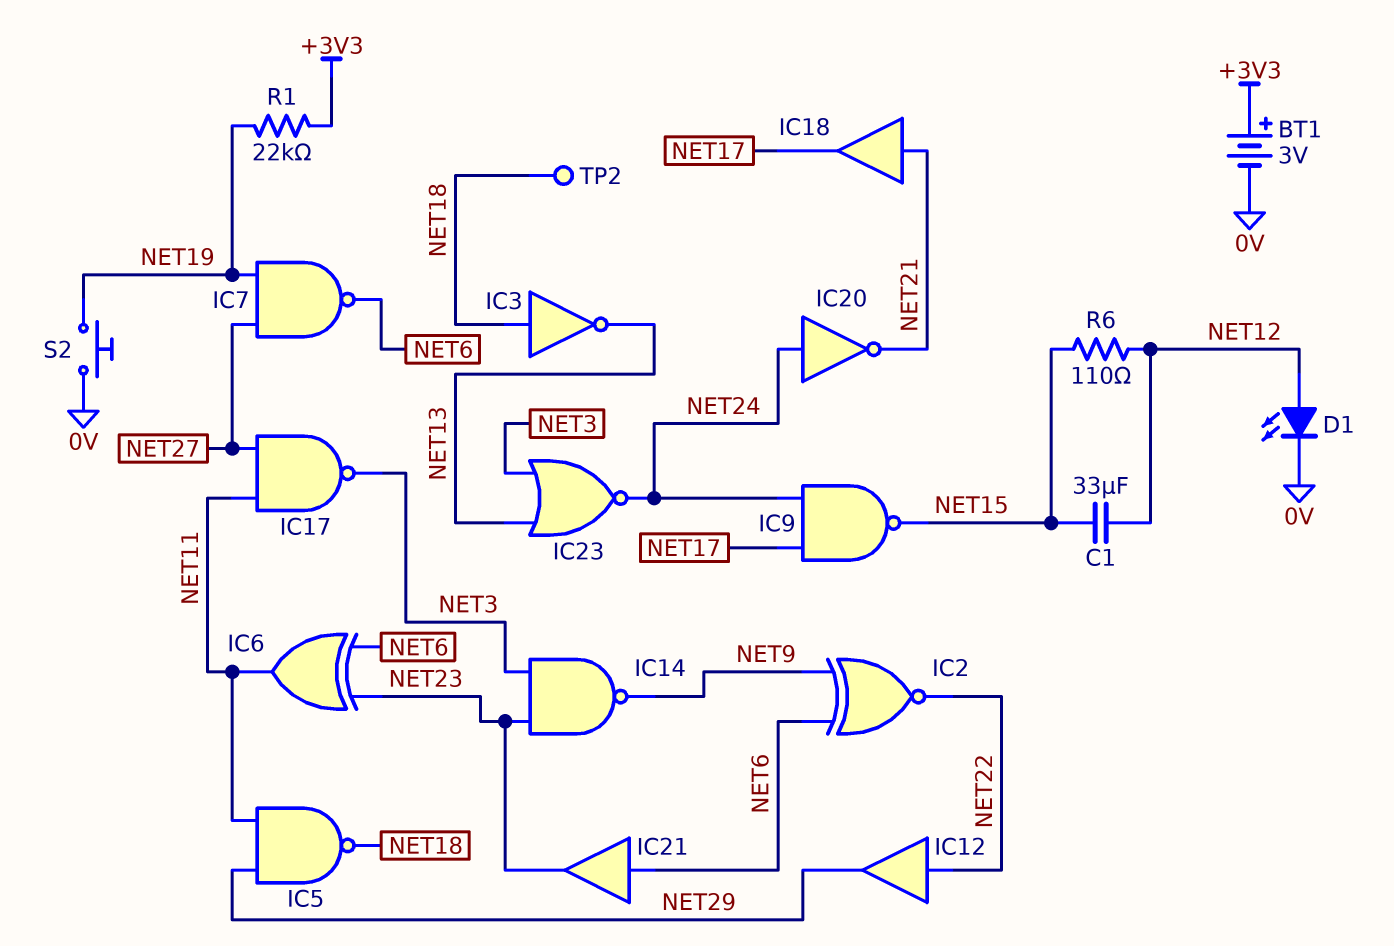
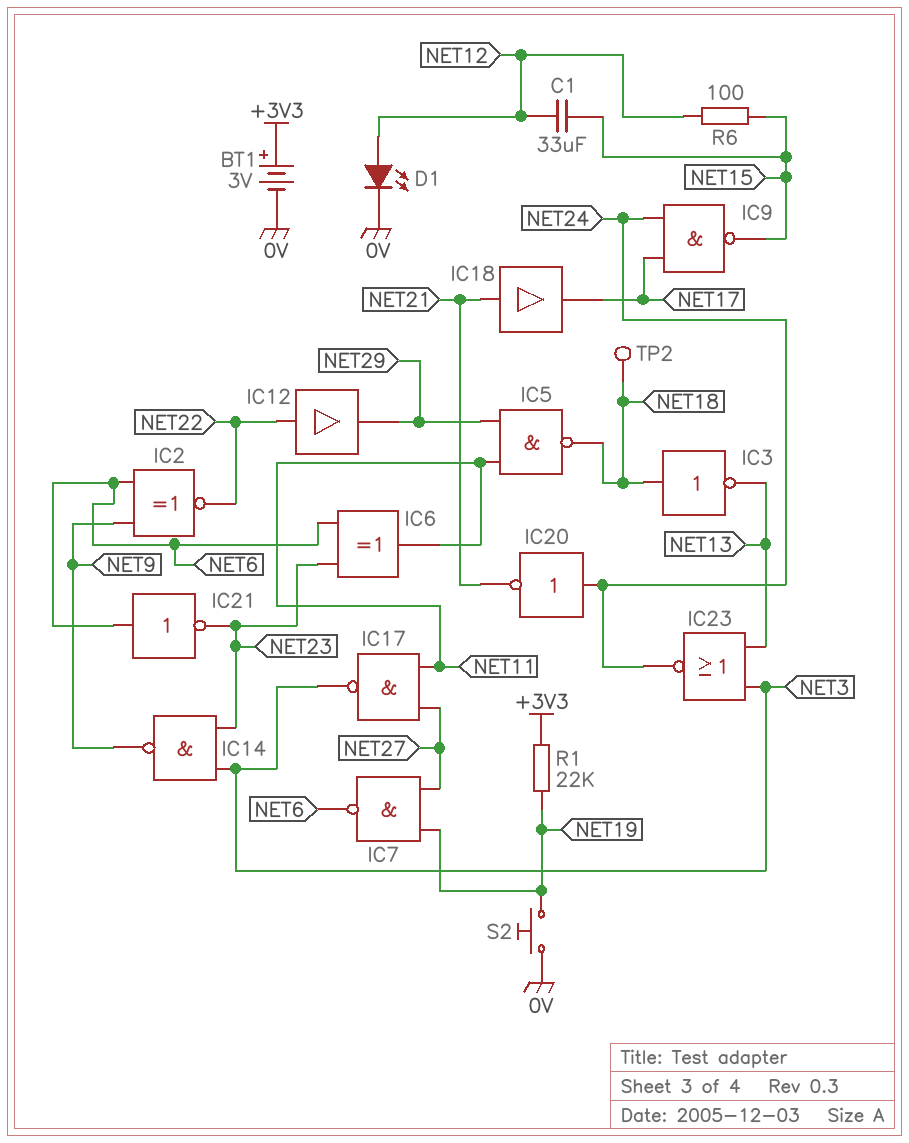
IC21: buffer (in NET6, out NET23) -> NOT (in NET6, out NET23)
R6: 110 (NET12, NET15) -> 100 (NET12, NET15)

